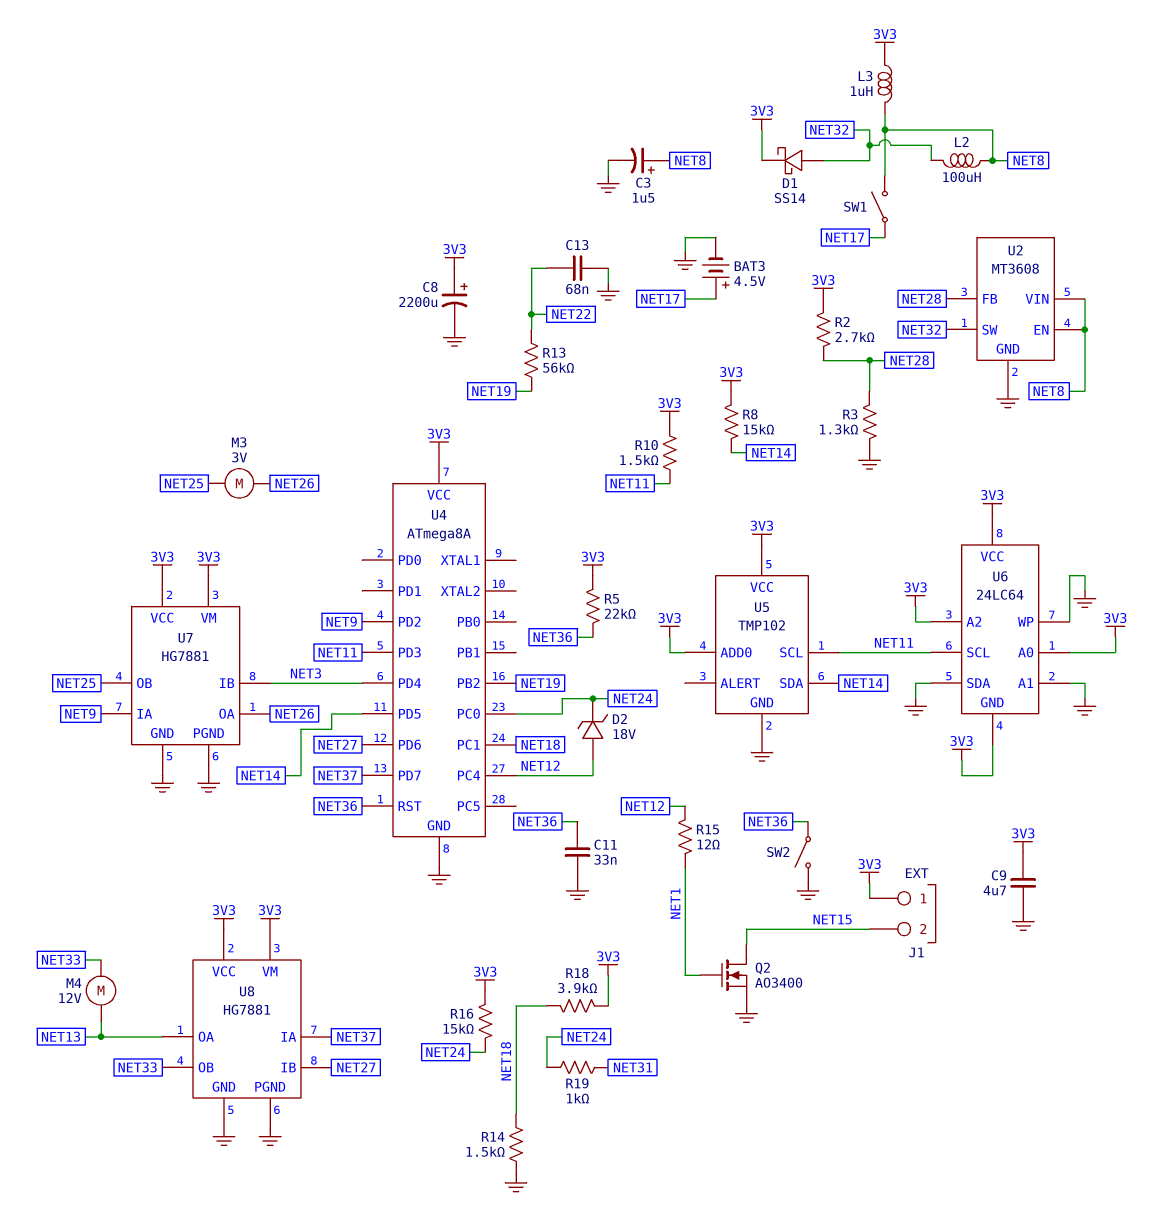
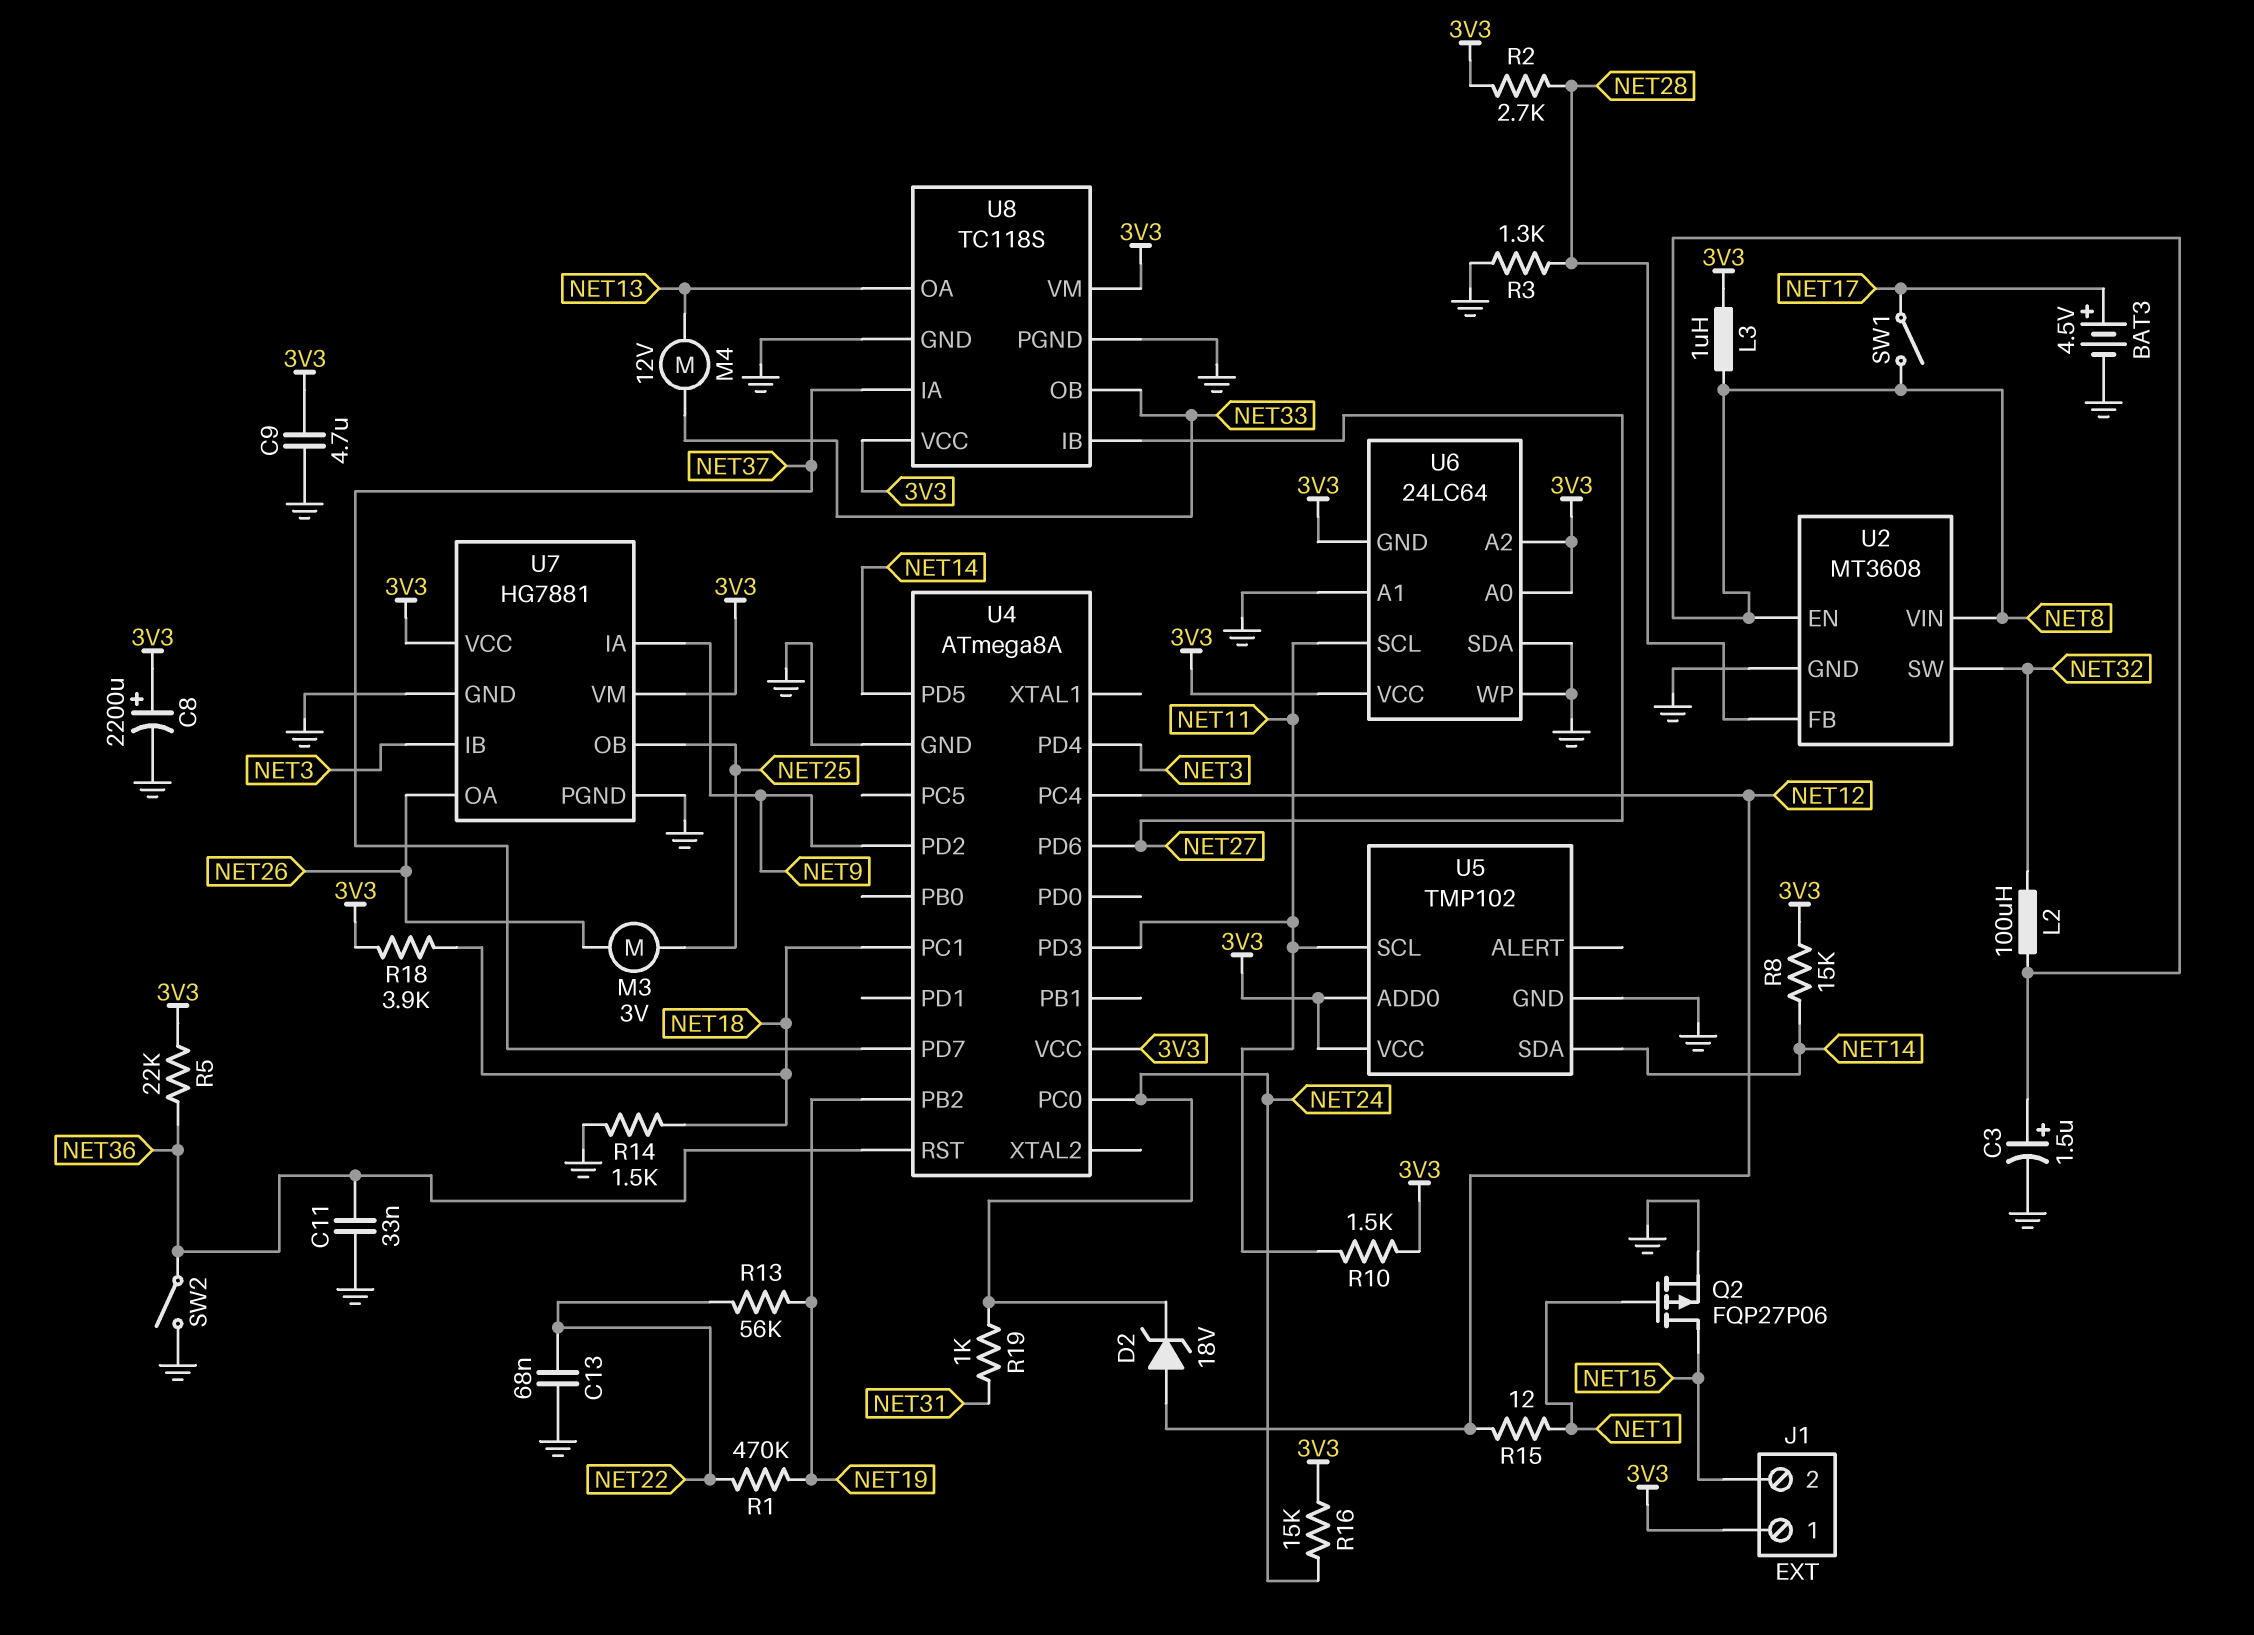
D1: schottky SS14 (A NET32, K 3V3) -> none
Q2: NMOS AO3400 (G NET1, D NET15, S GND) -> PMOS FQP27P06 (G NET1, D NET15, S GND)
R1: none -> 470k (NET19, NET22)
U8: HG7881 -> TC118S

